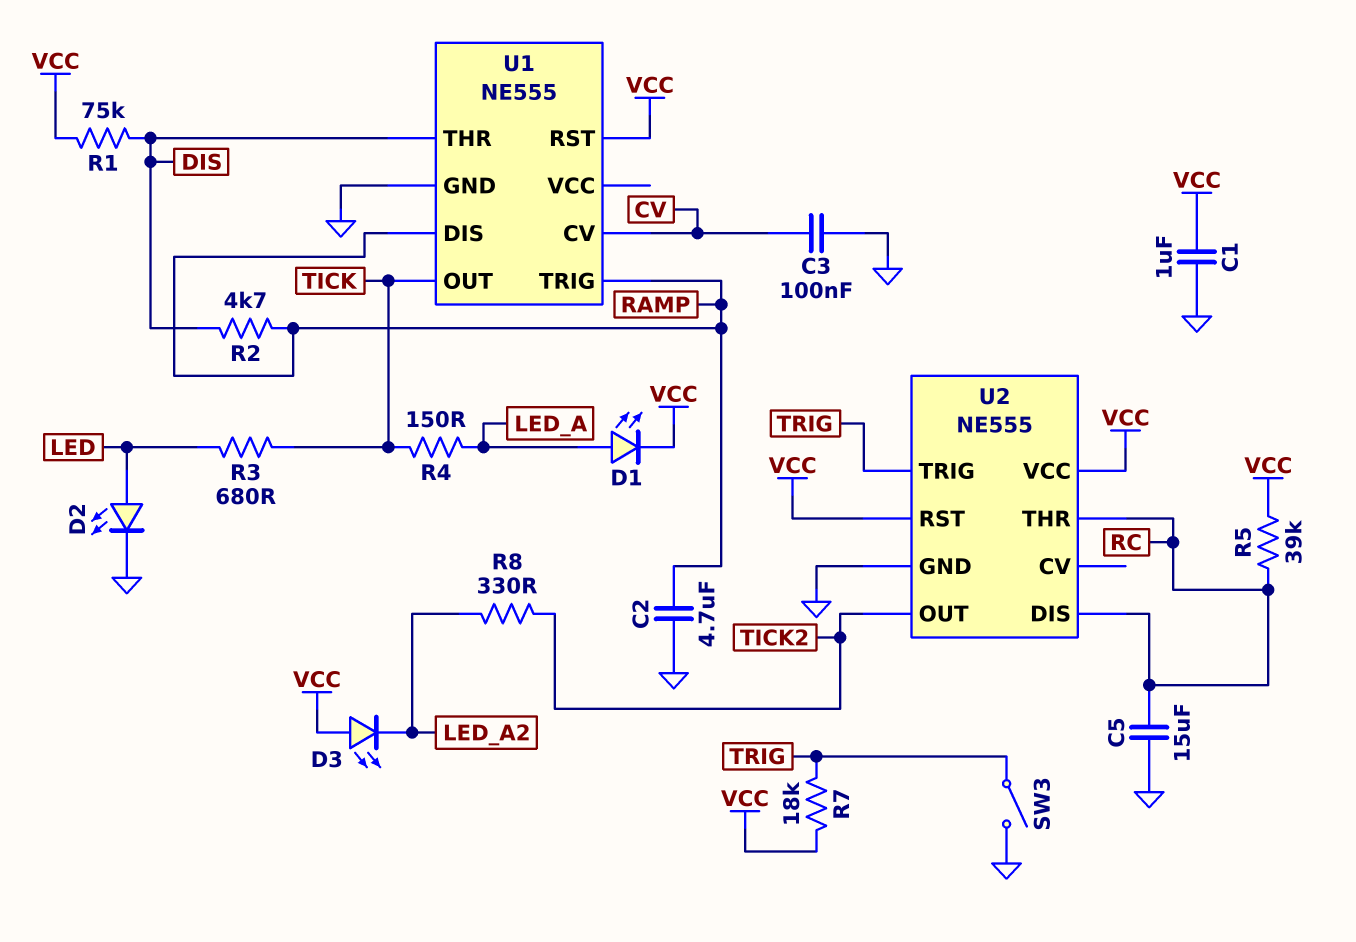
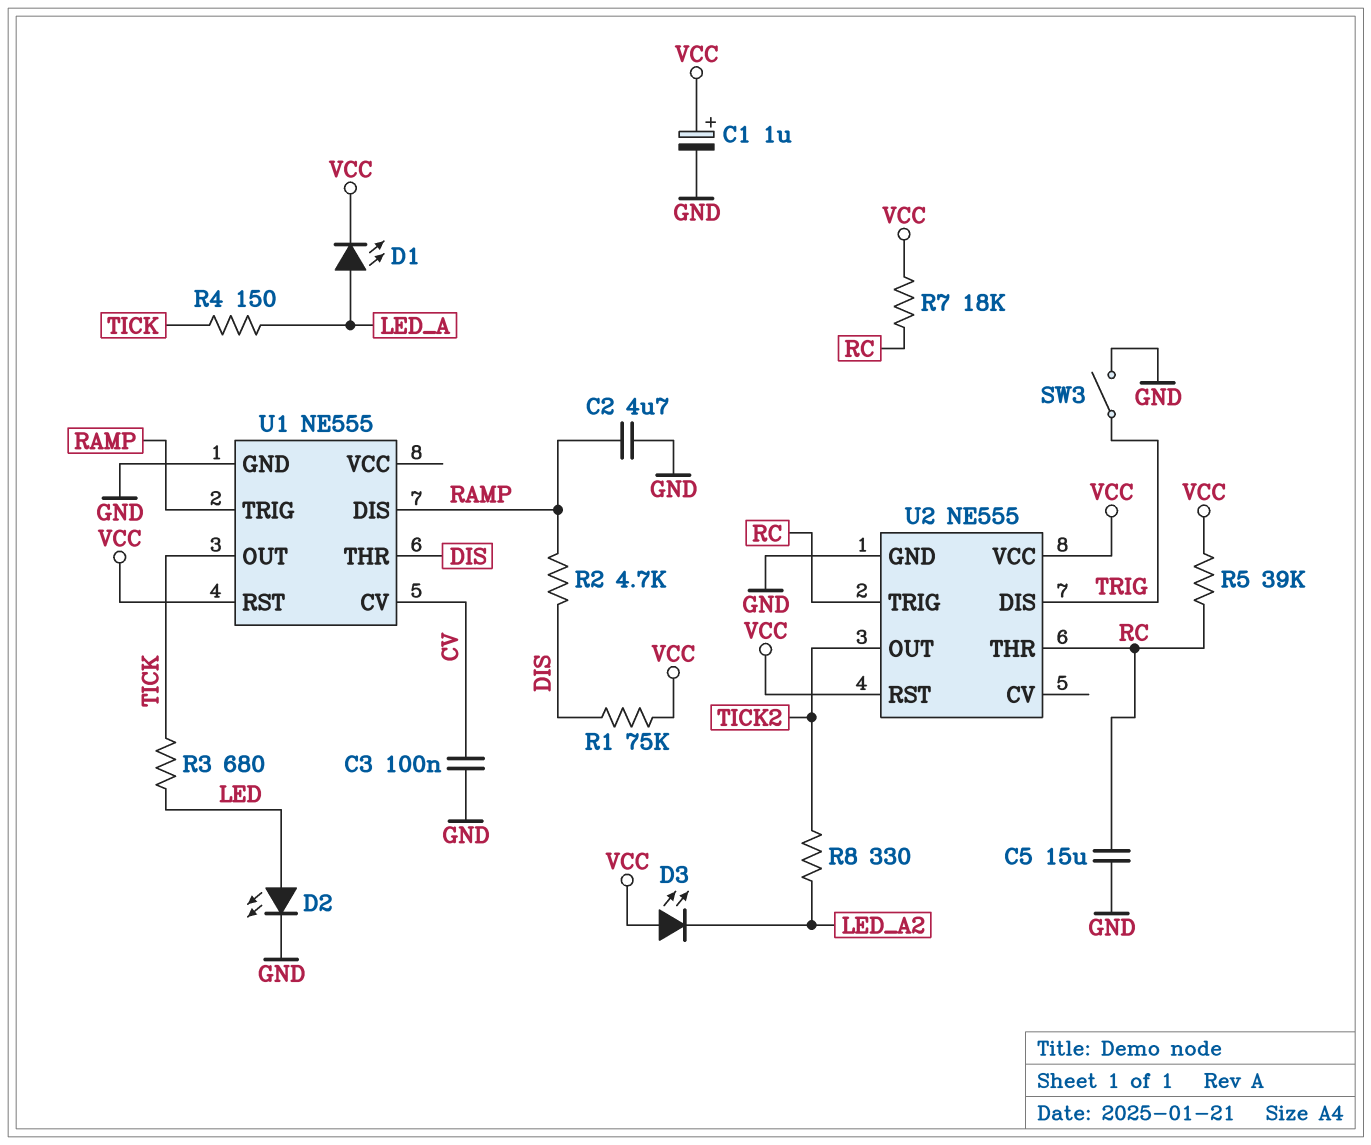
C1: 1uF (GND, VCC) -> 1uF (plus VCC, minus GND)
R7: 18k (TRIG, VCC) -> 18k (RC, VCC)
U2 pin DIS: RC -> TRIG
U2 pin TRIG: TRIG -> RC

